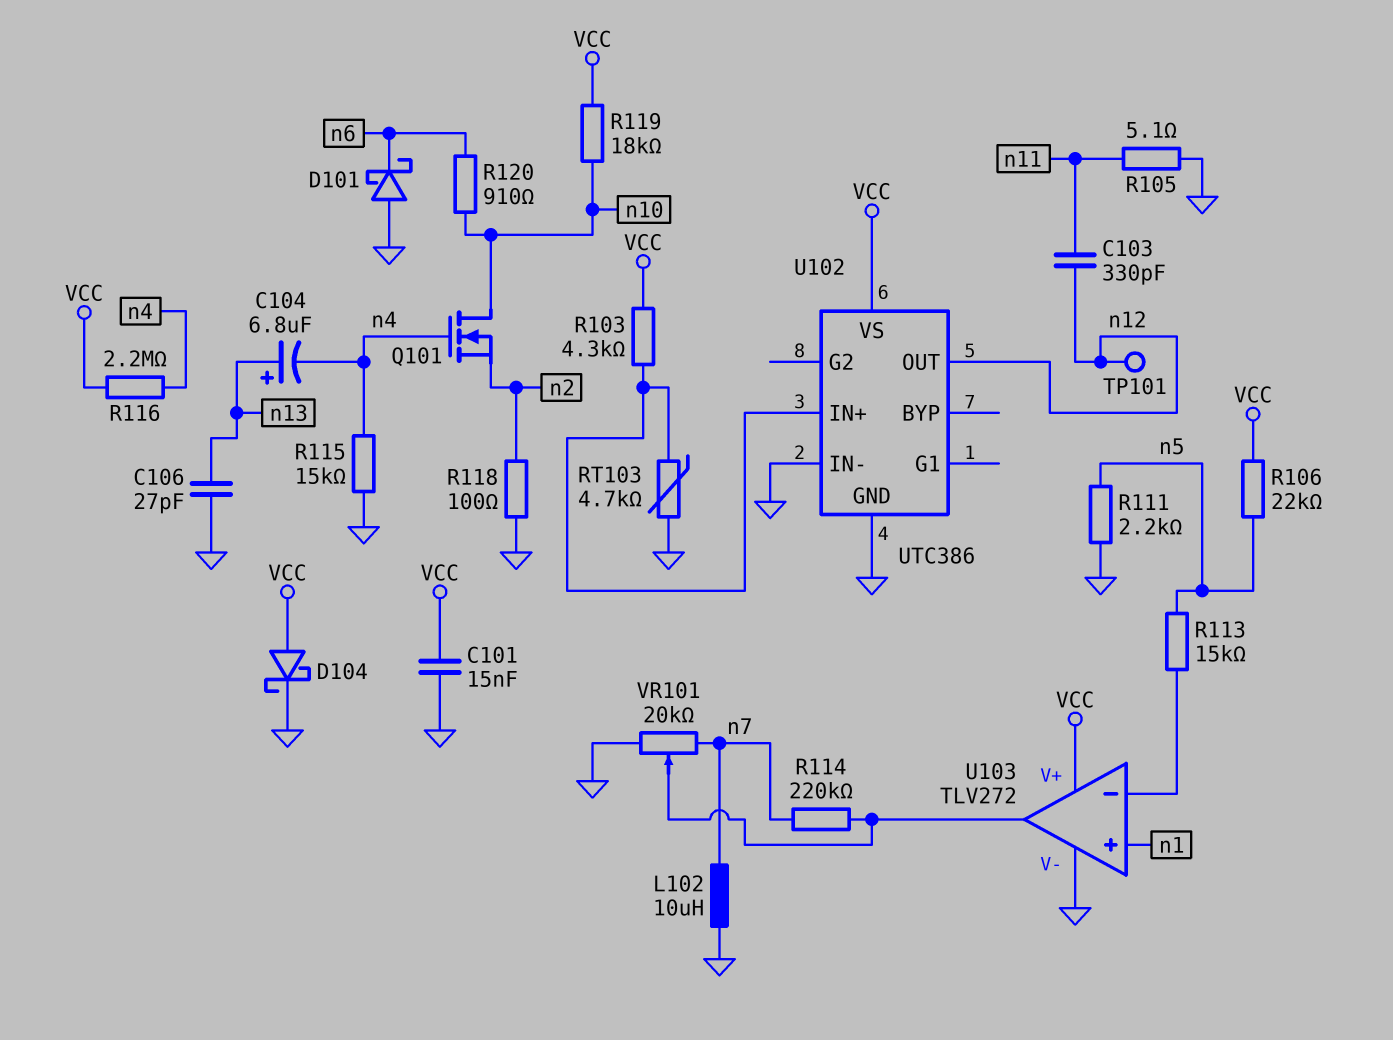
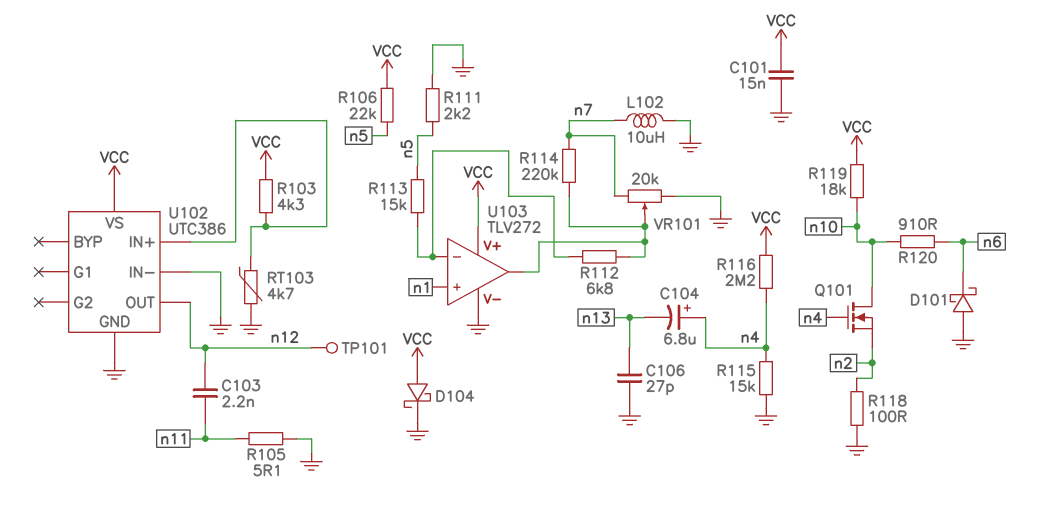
C103: 330pF (n11, n12) -> 2.2nF (n11, n12)
C104: 6.8uF (plus n13, minus n4) -> 6.8uF (plus n4, minus n13)
R112: none -> 6.8k (U103/in-, U103/out)

